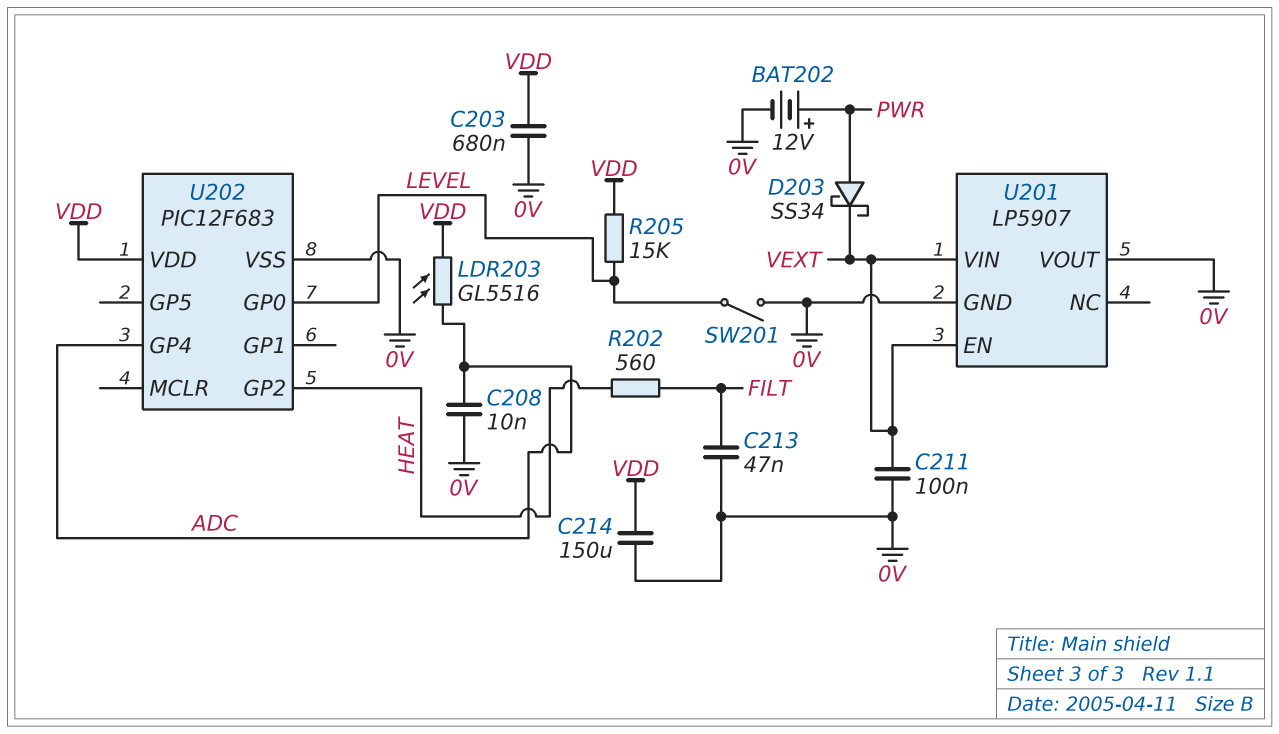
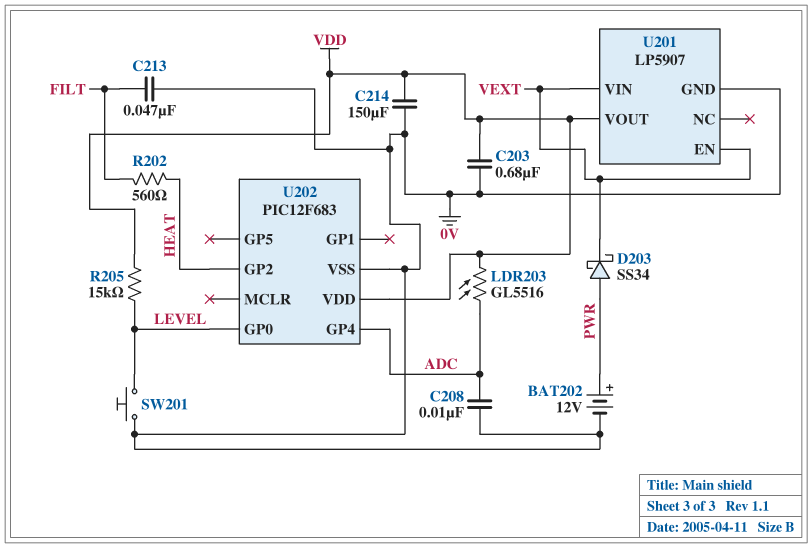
C211: 100nF (0V, VEXT) -> none
SW201: switch (0V, LEVEL) -> button (0V, LEVEL)
U201 pin VOUT: 0V -> VDD

